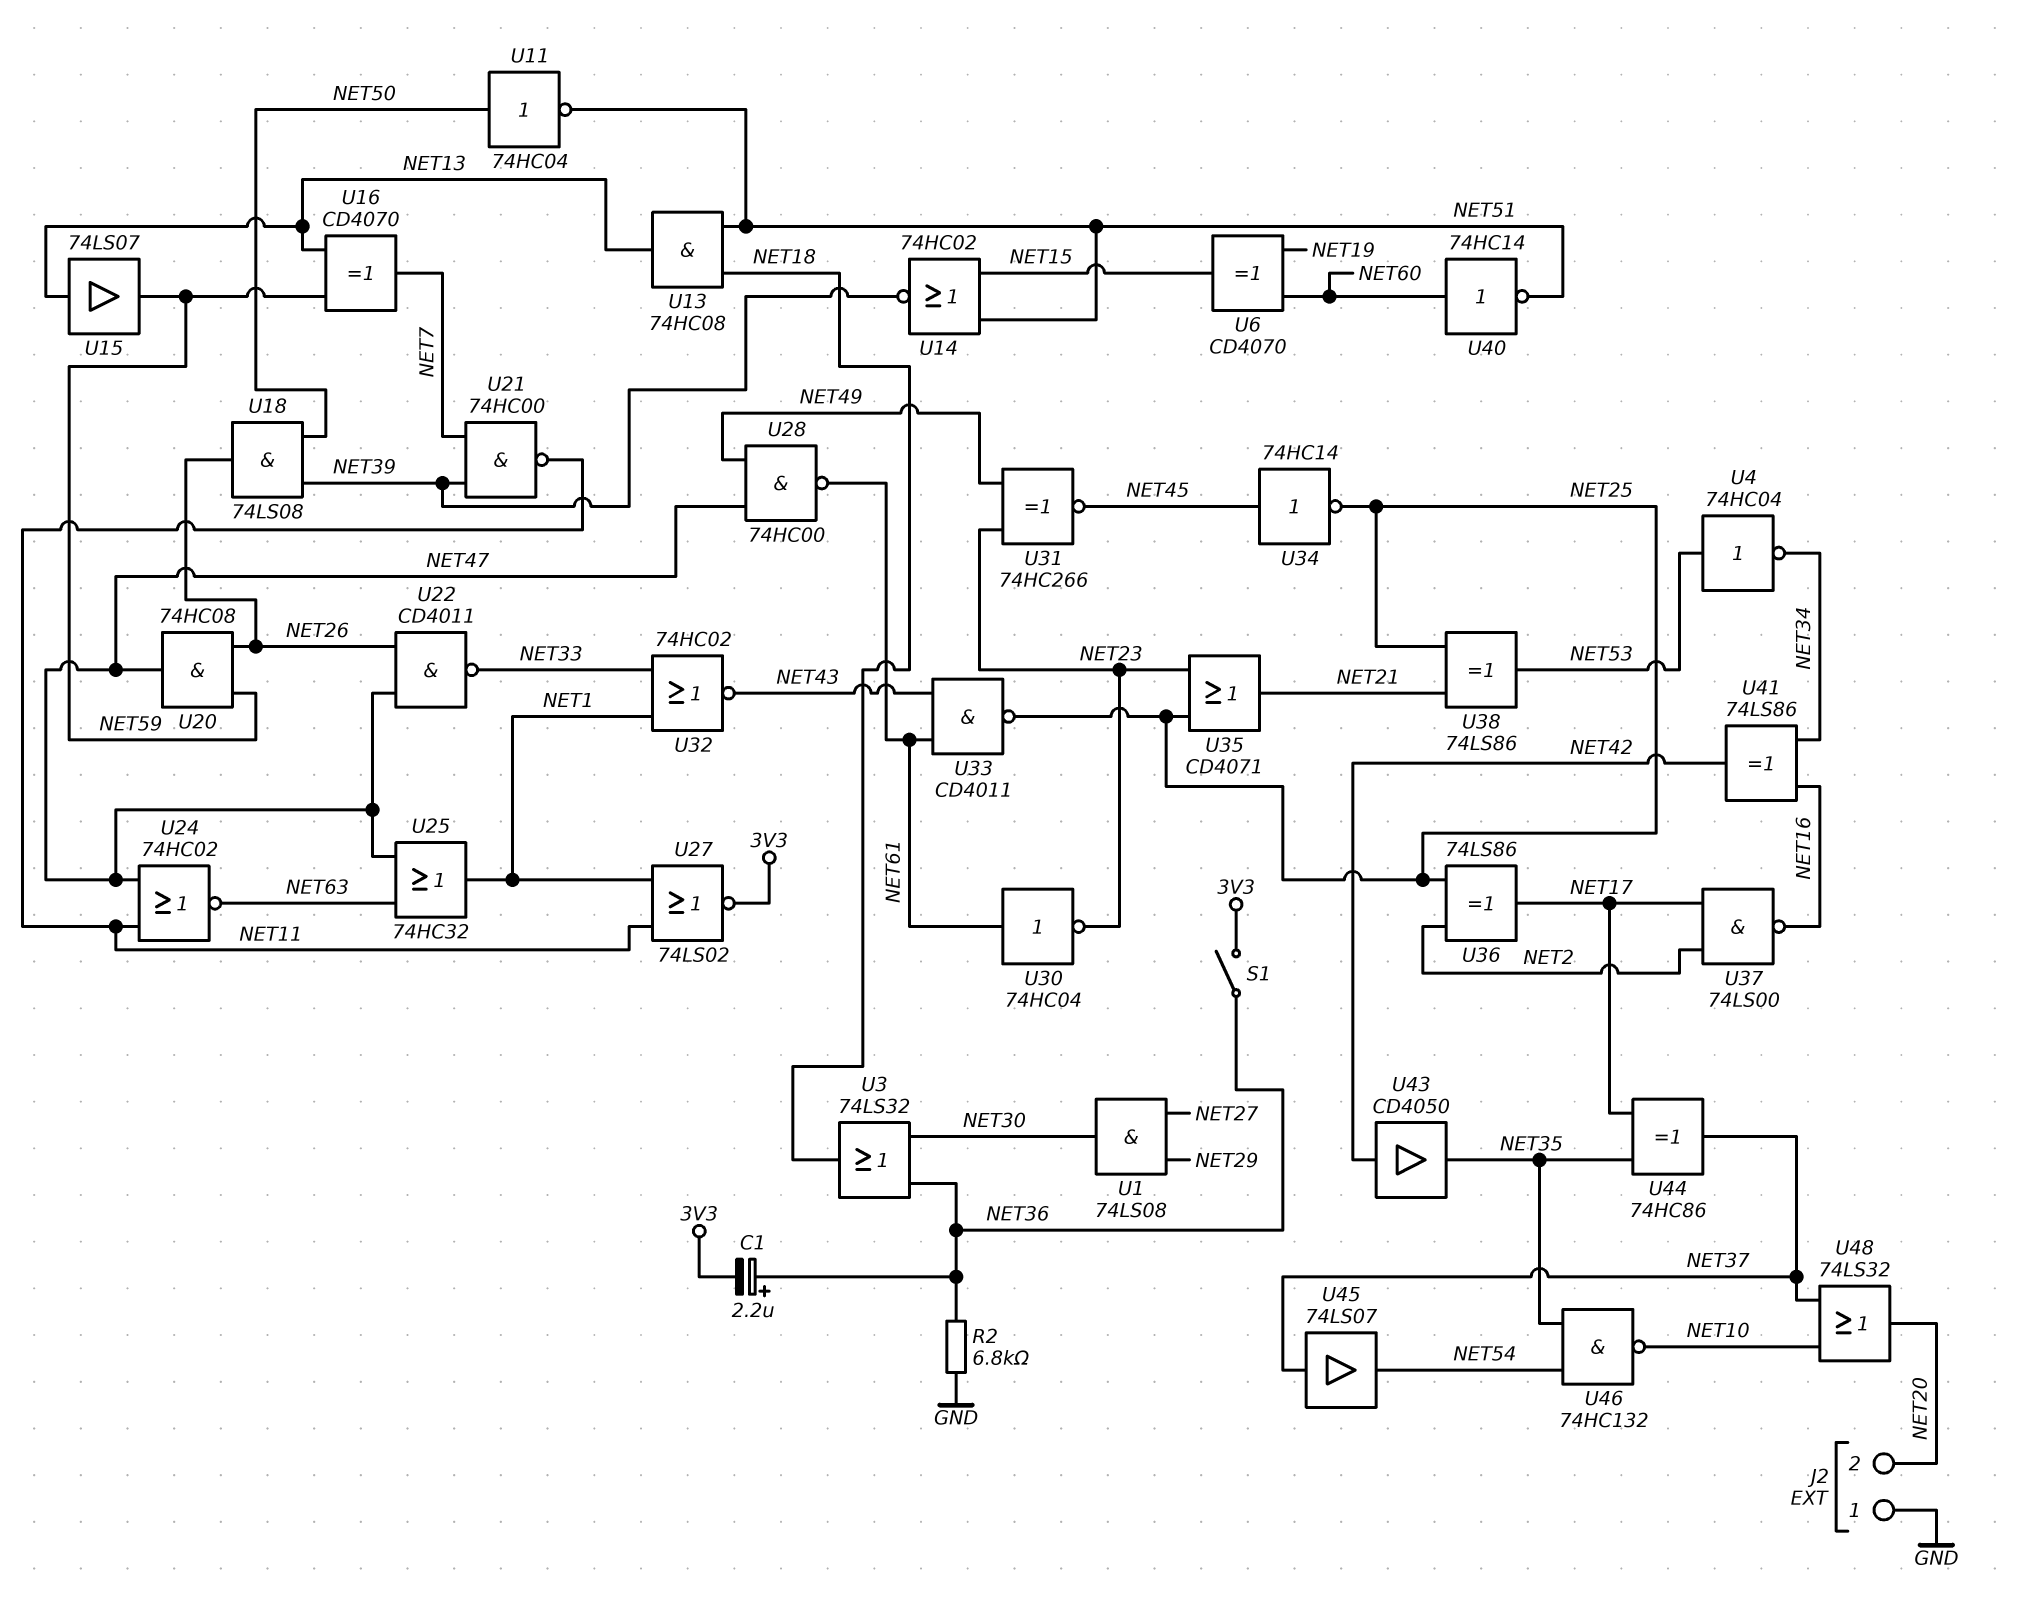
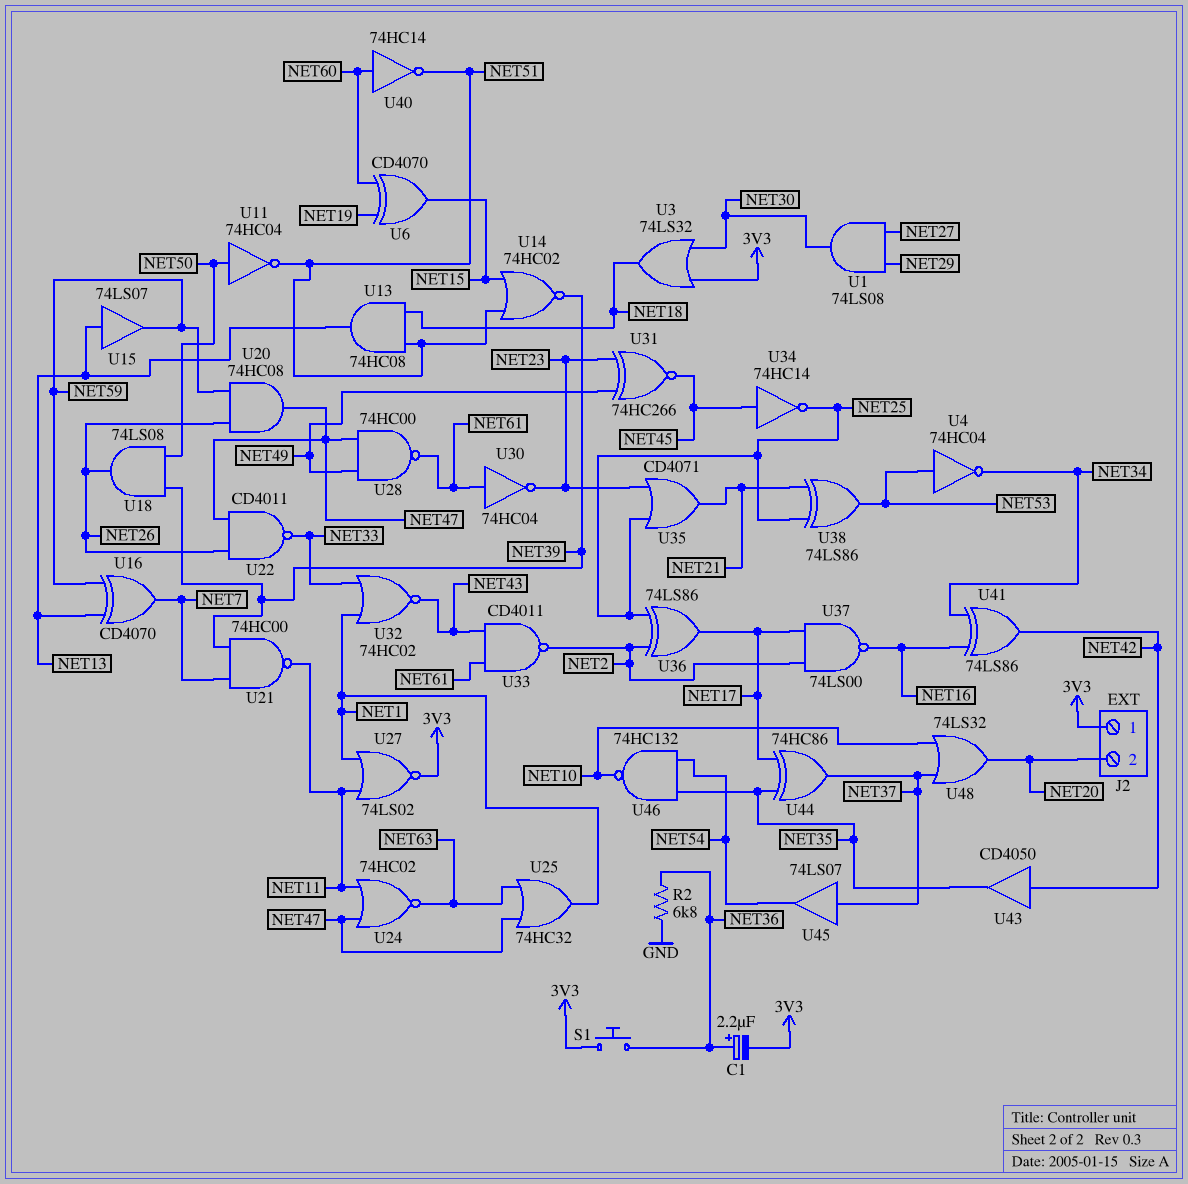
J2 pin 1: GND -> 3V3
S1: switch (3V3, NET36) -> button (3V3, NET36)
U3: OR 74LS32 (in NET30, in NET36, out NET18) -> OR 74LS32 (in 3V3, in NET30, out NET18)
U33: NAND CD4011 (in NET43, in NET61, out NET25) -> NAND CD4011 (in NET43, in NET61, out NET2)

